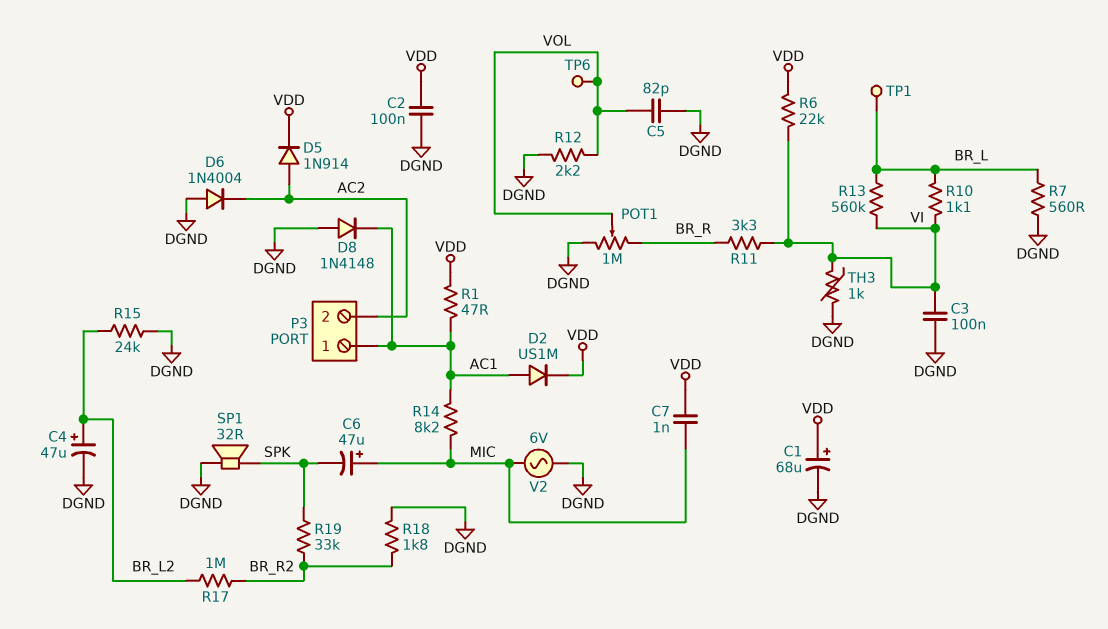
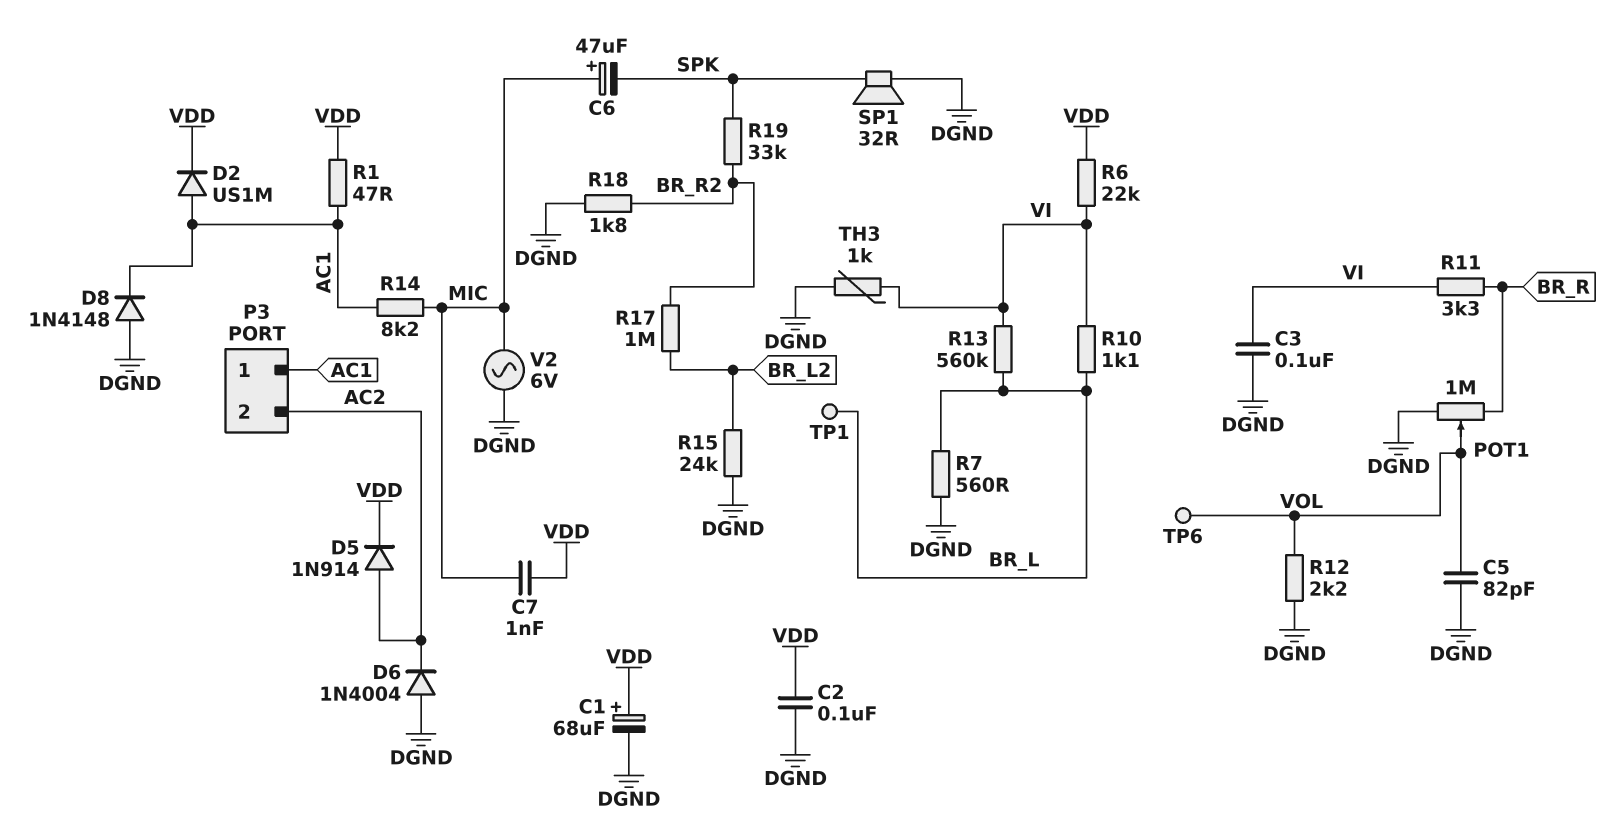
C4: 47uF (plus BR_L2, minus DGND) -> none

